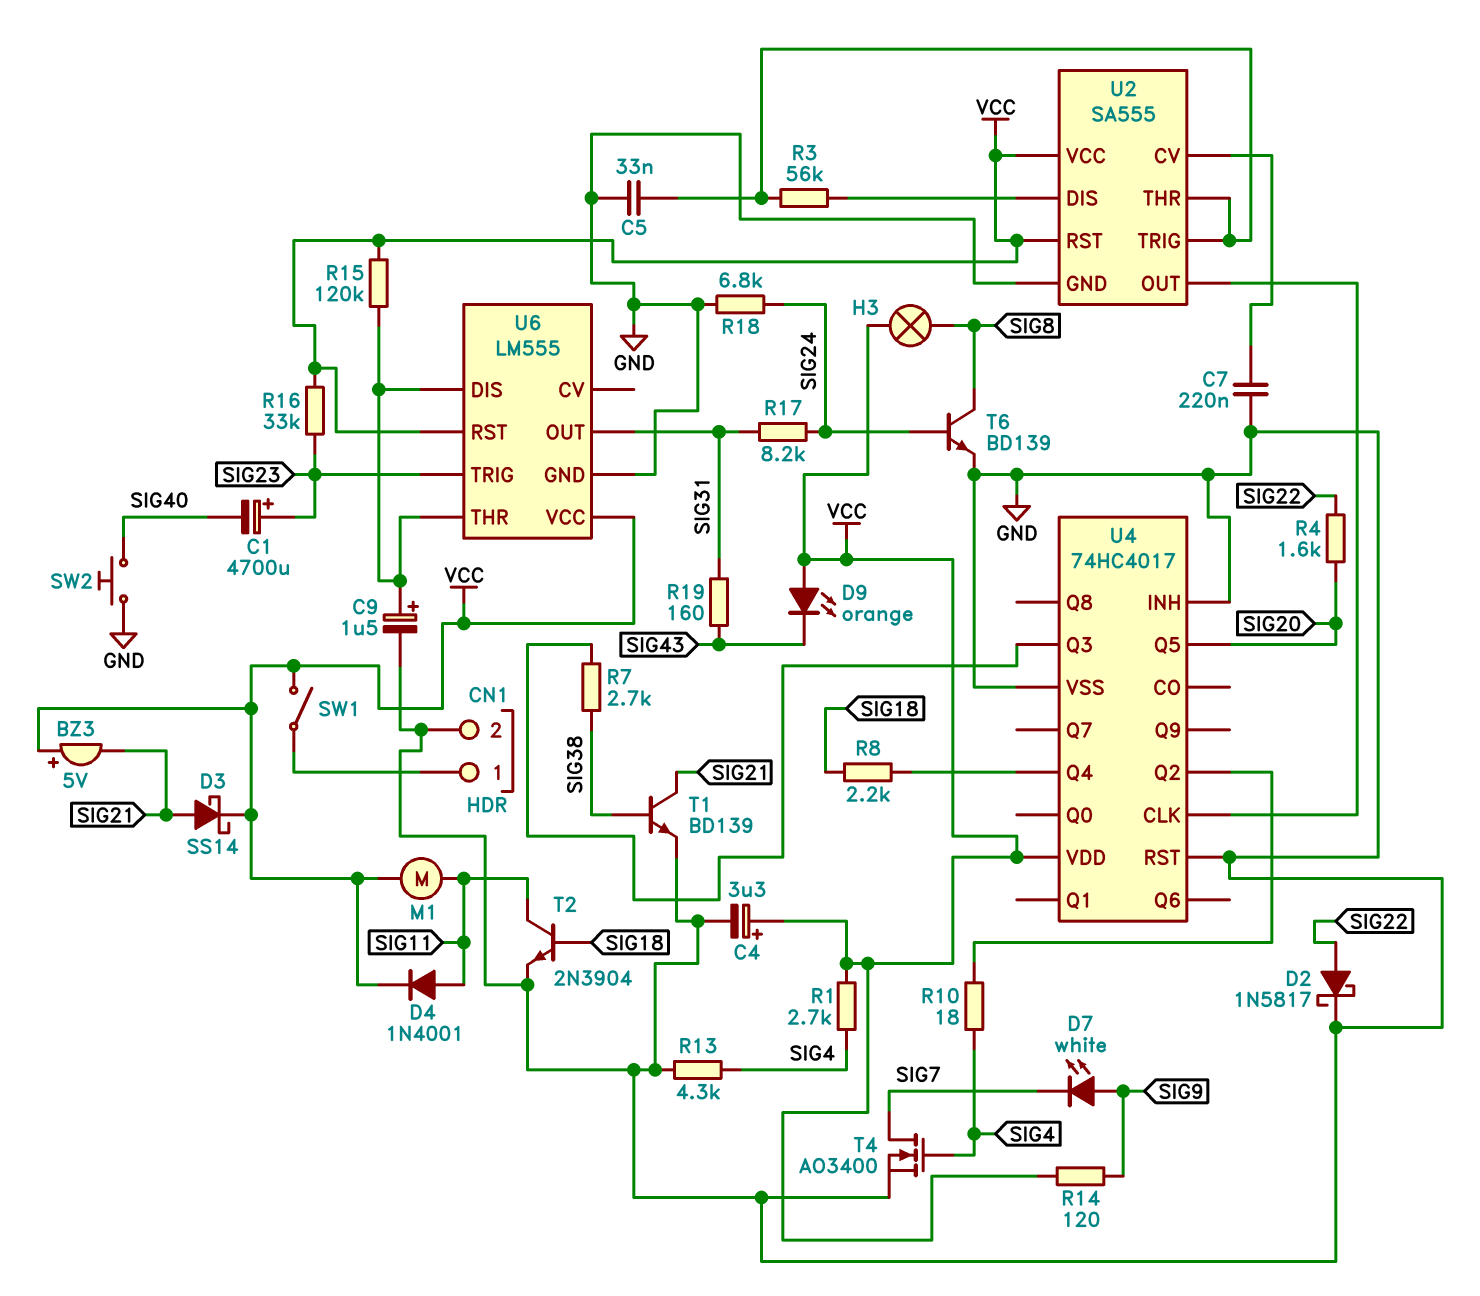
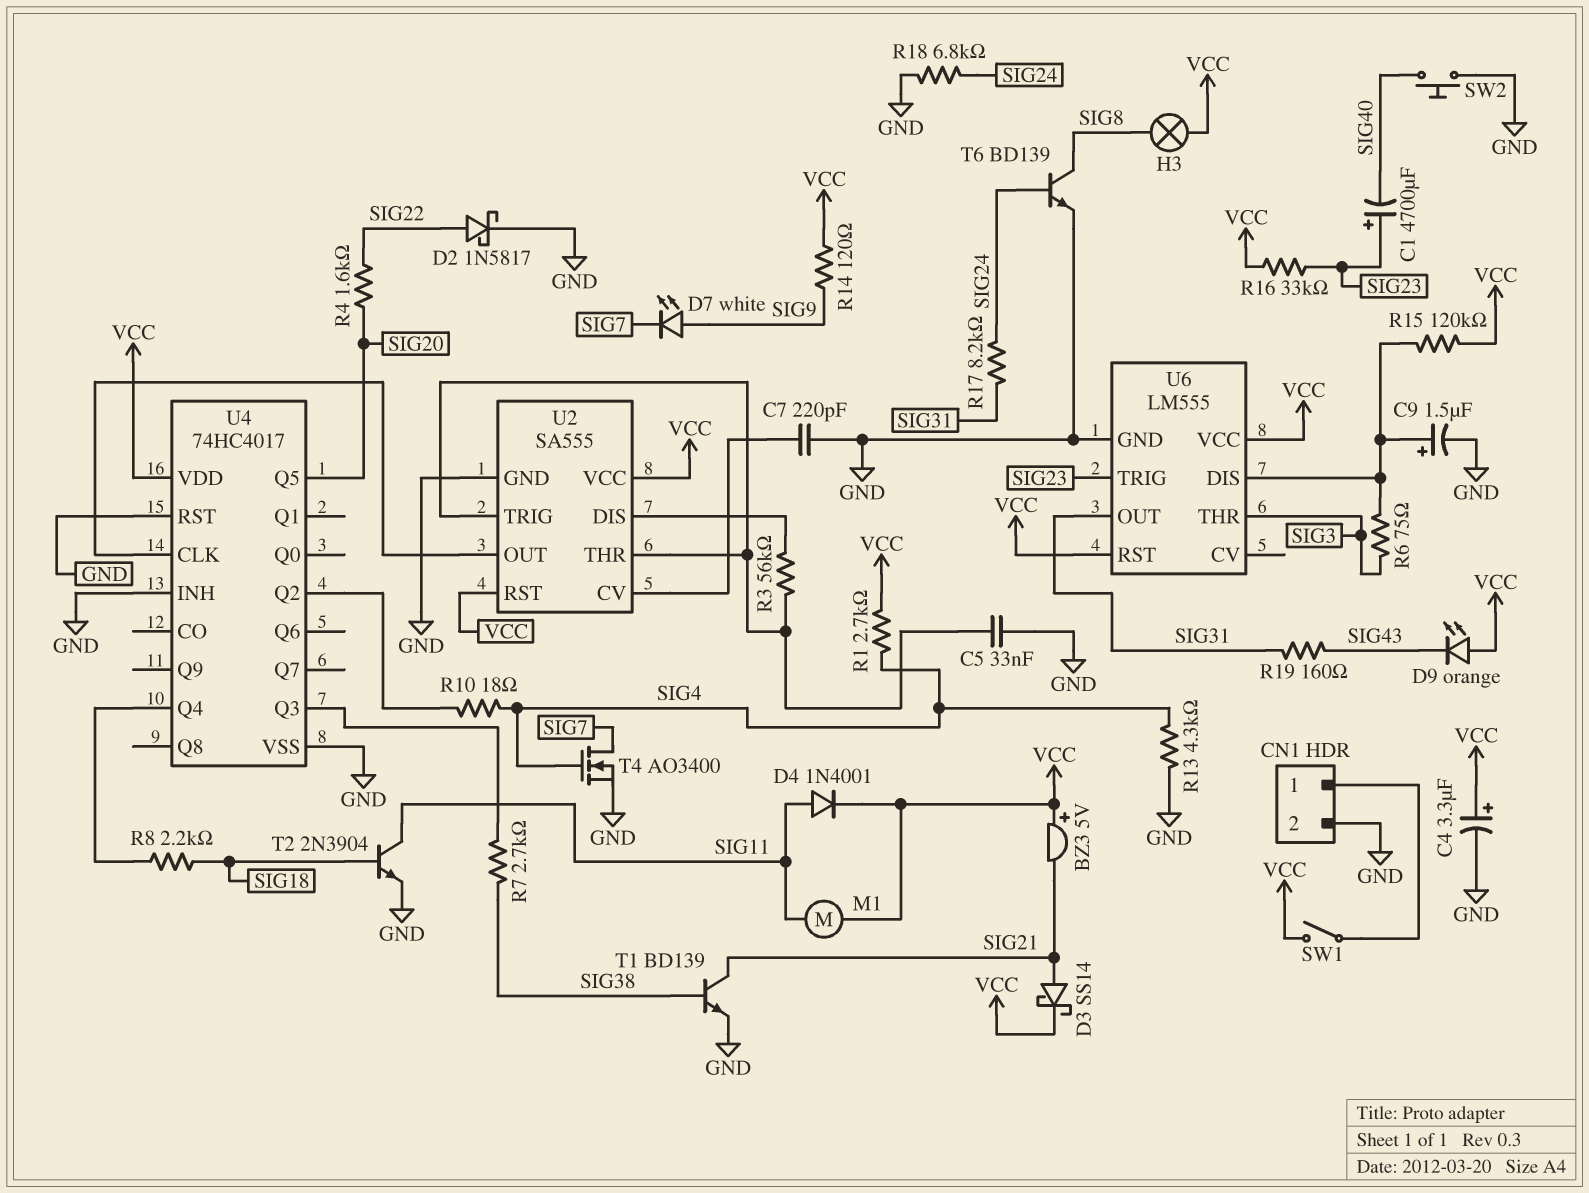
C7: 220nF (GND, U2/CV) -> 220pF (GND, U2/CV)
R6: none -> 75 (SIG3, U6/DIS)
U6 pin THR: U6/DIS -> SIG3

